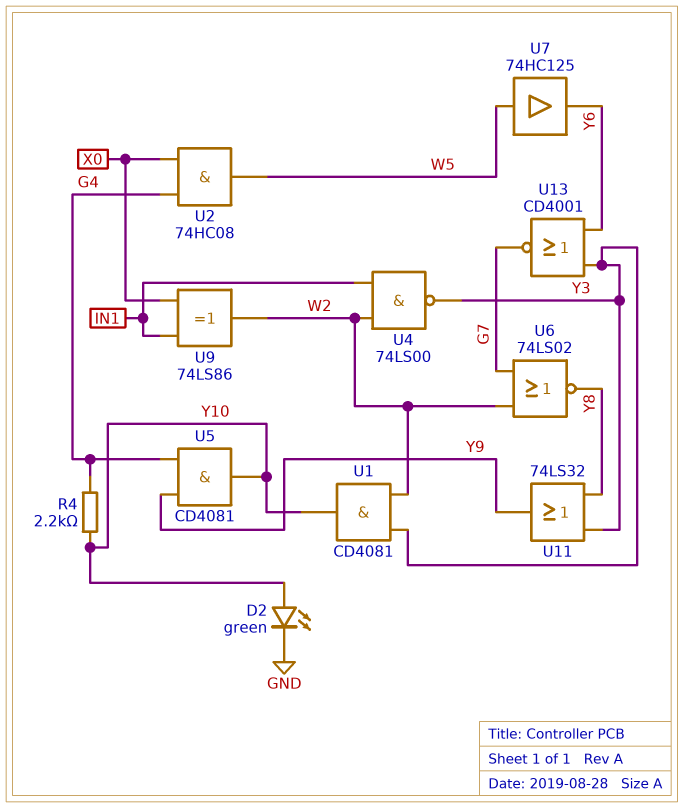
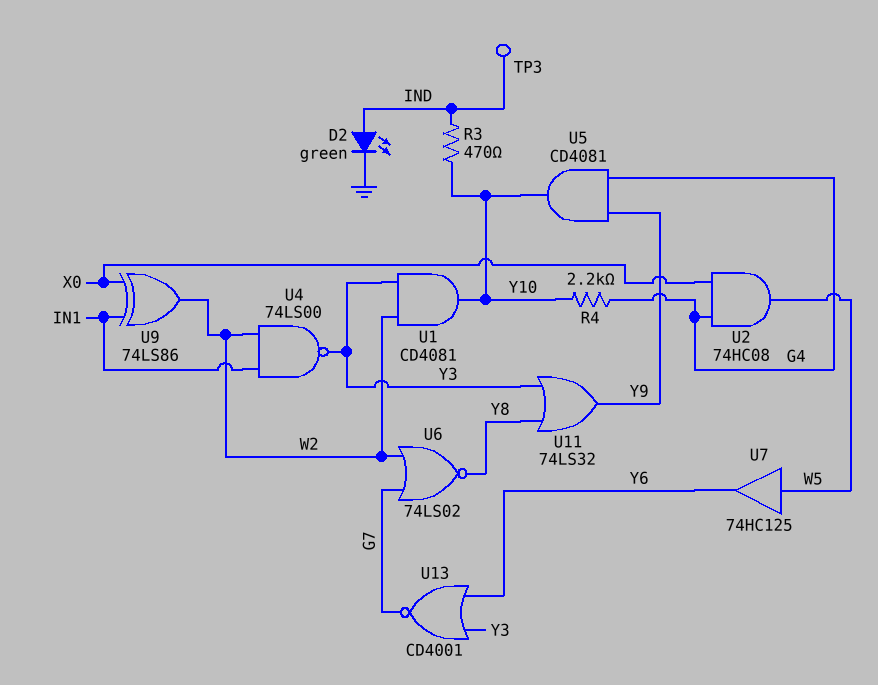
D2: LED green (A Y10, K GND) -> LED green (A IND, K GND)
R3: none -> 470 (IND, Y10)
TP3: none -> test point (IND)

